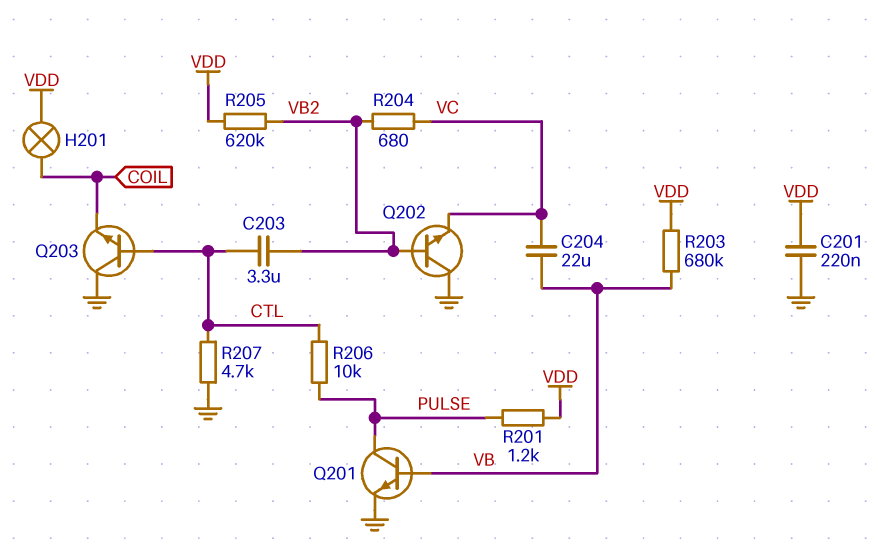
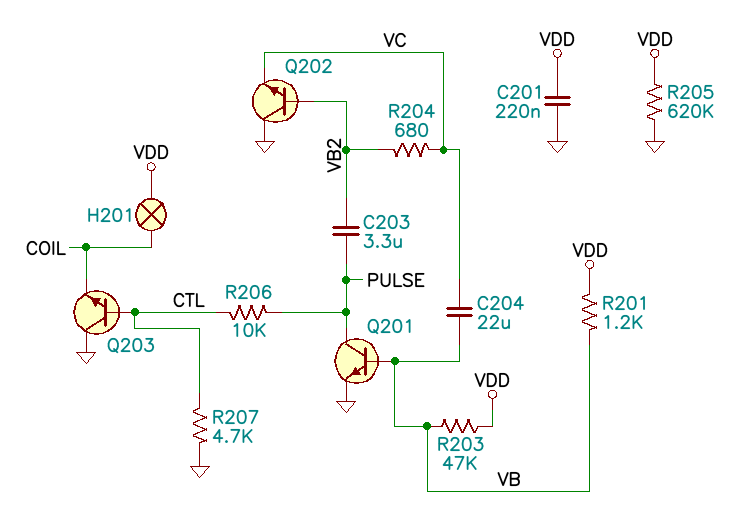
C203: 3.3uF (CTL, VB2) -> 3.3uF (PULSE, VB2)
R201: 1.2k (PULSE, VDD) -> 1.2k (VB, VDD)
R203: 680k (VB, VDD) -> 47k (VB, VDD)
R205: 620k (VB2, VDD) -> 620k (GND, VDD)

